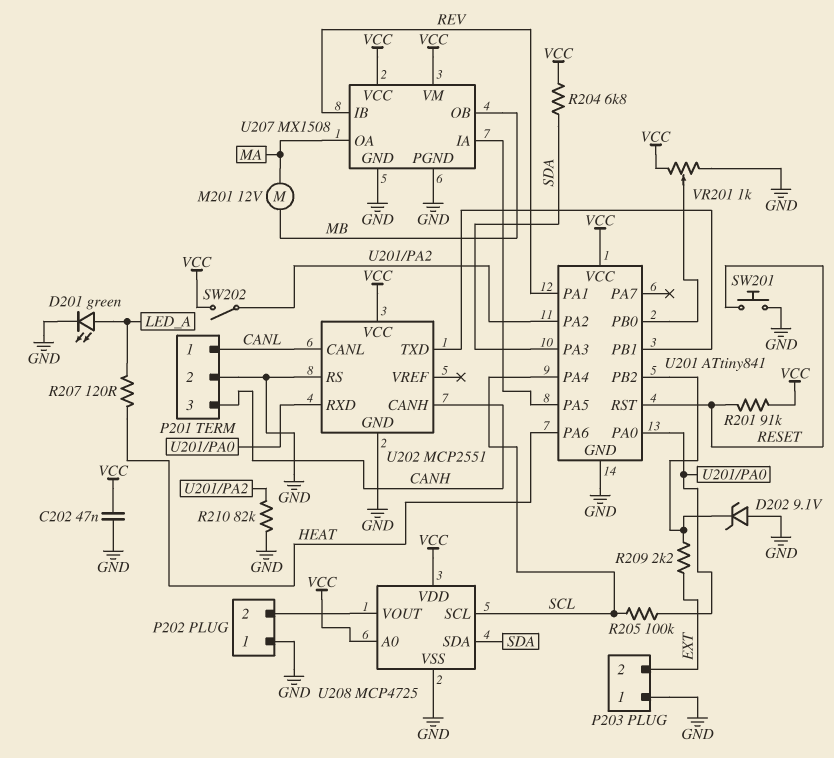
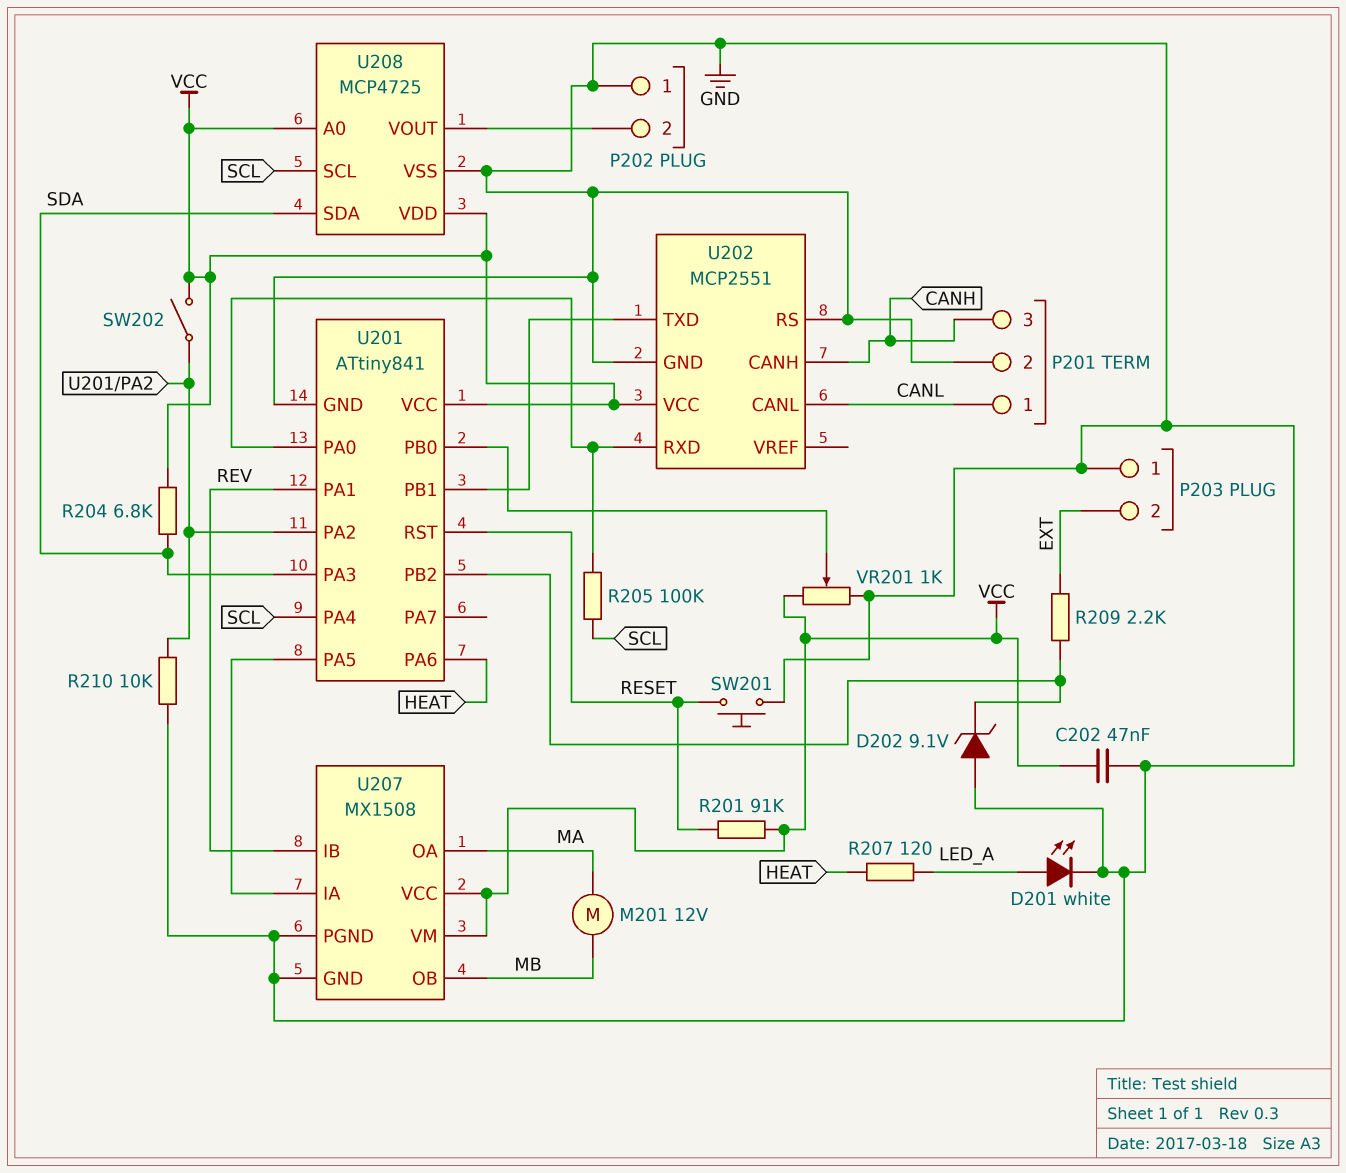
D201: LED green (A LED_A, K GND) -> LED white (A LED_A, K GND)
R210: 82k (GND, U201/PA2) -> 10k (GND, U201/PA2)

